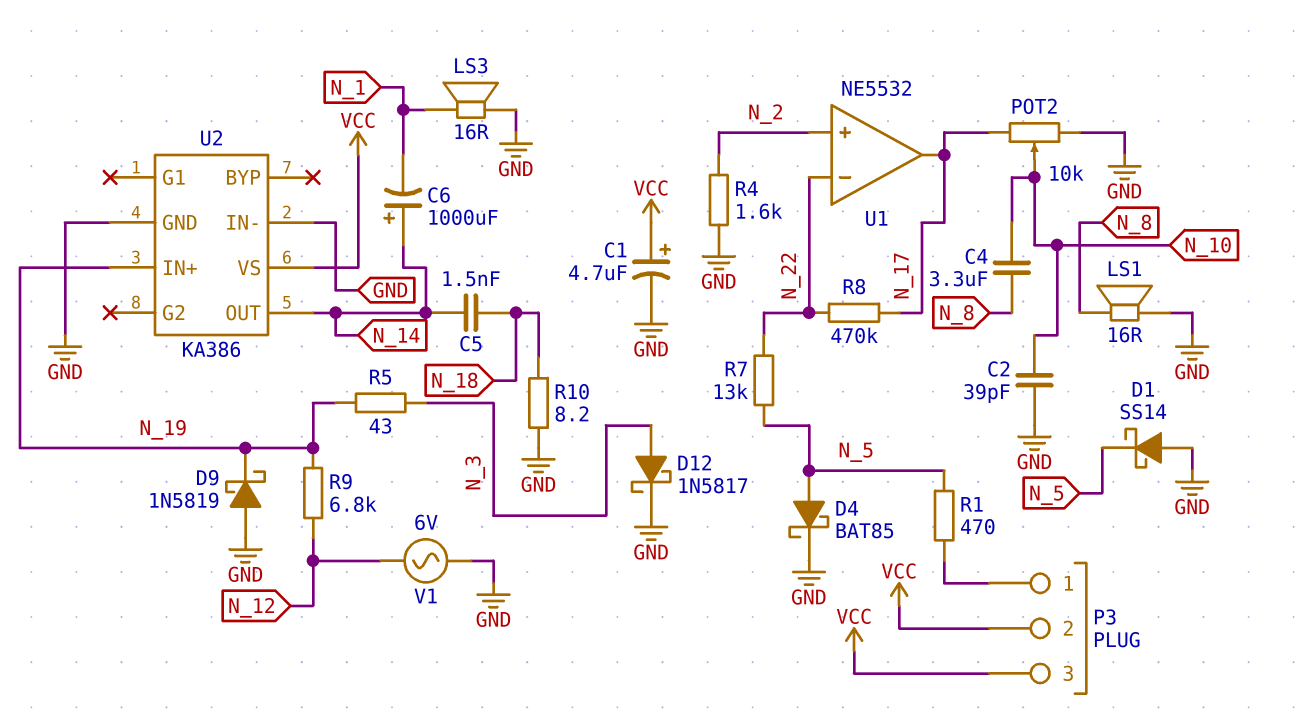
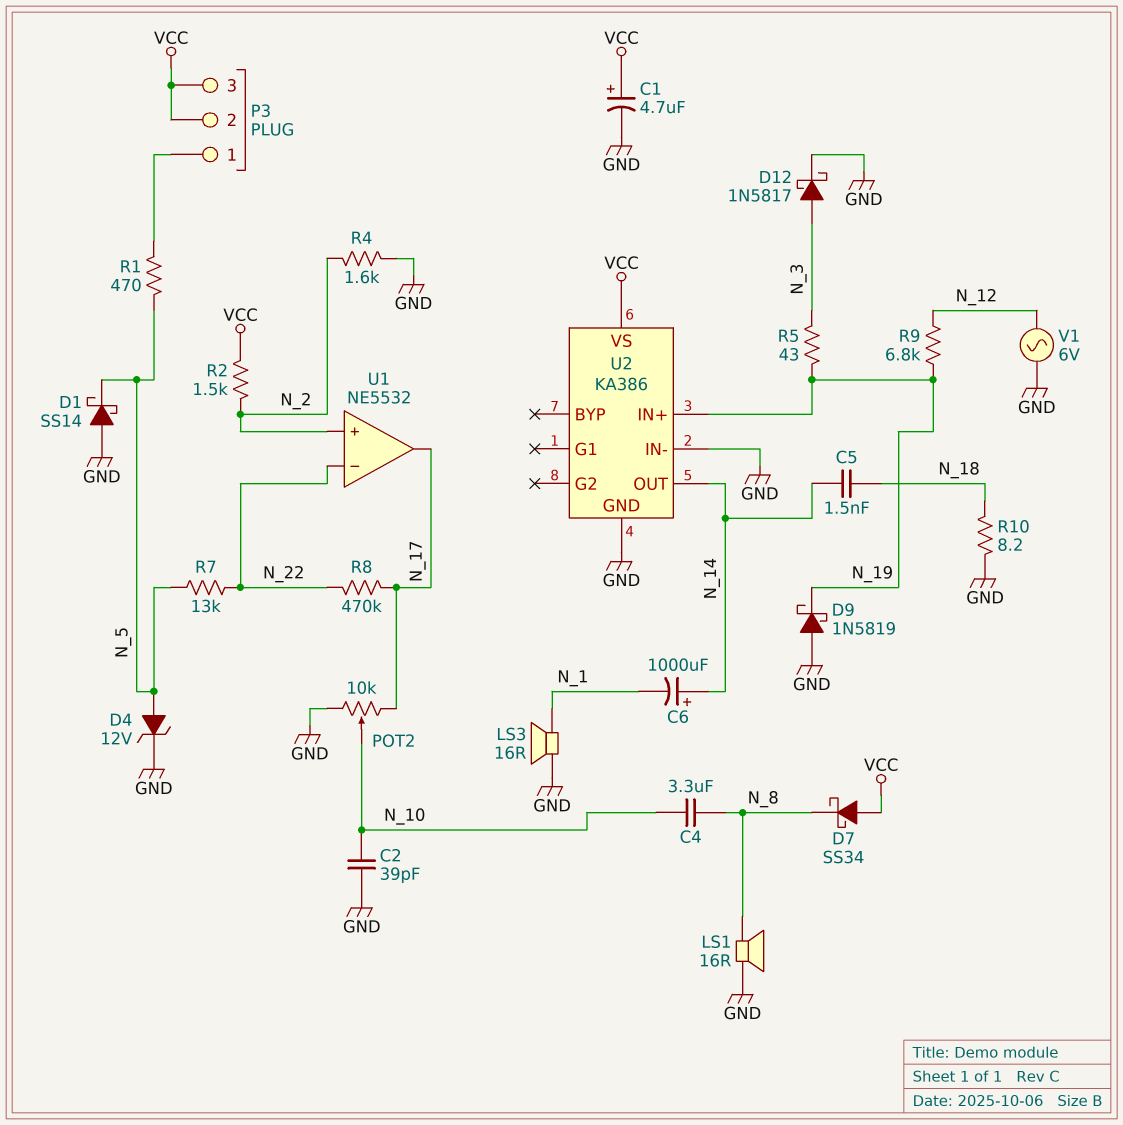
D4: schottky BAT85 (A N_5, K GND) -> zener 12V (A N_5, K GND)
D7: none -> schottky SS34 (A VCC, K N_8)
R2: none -> 1.5k (N_2, VCC)

